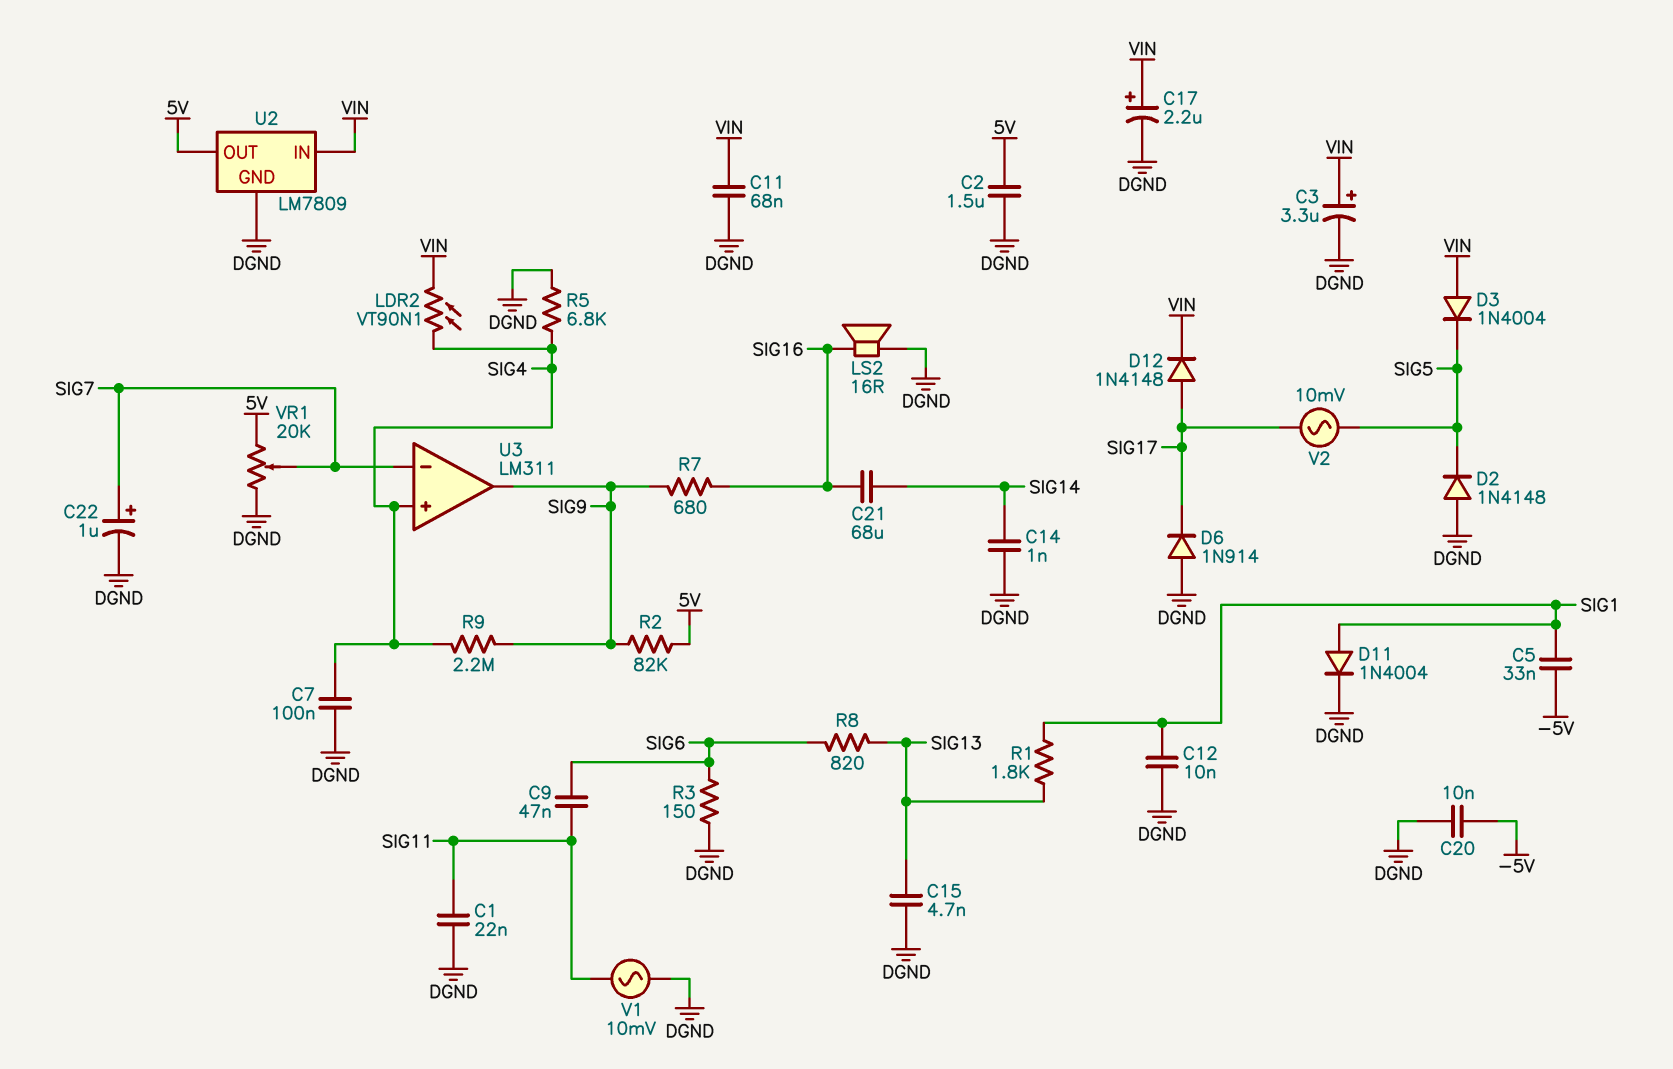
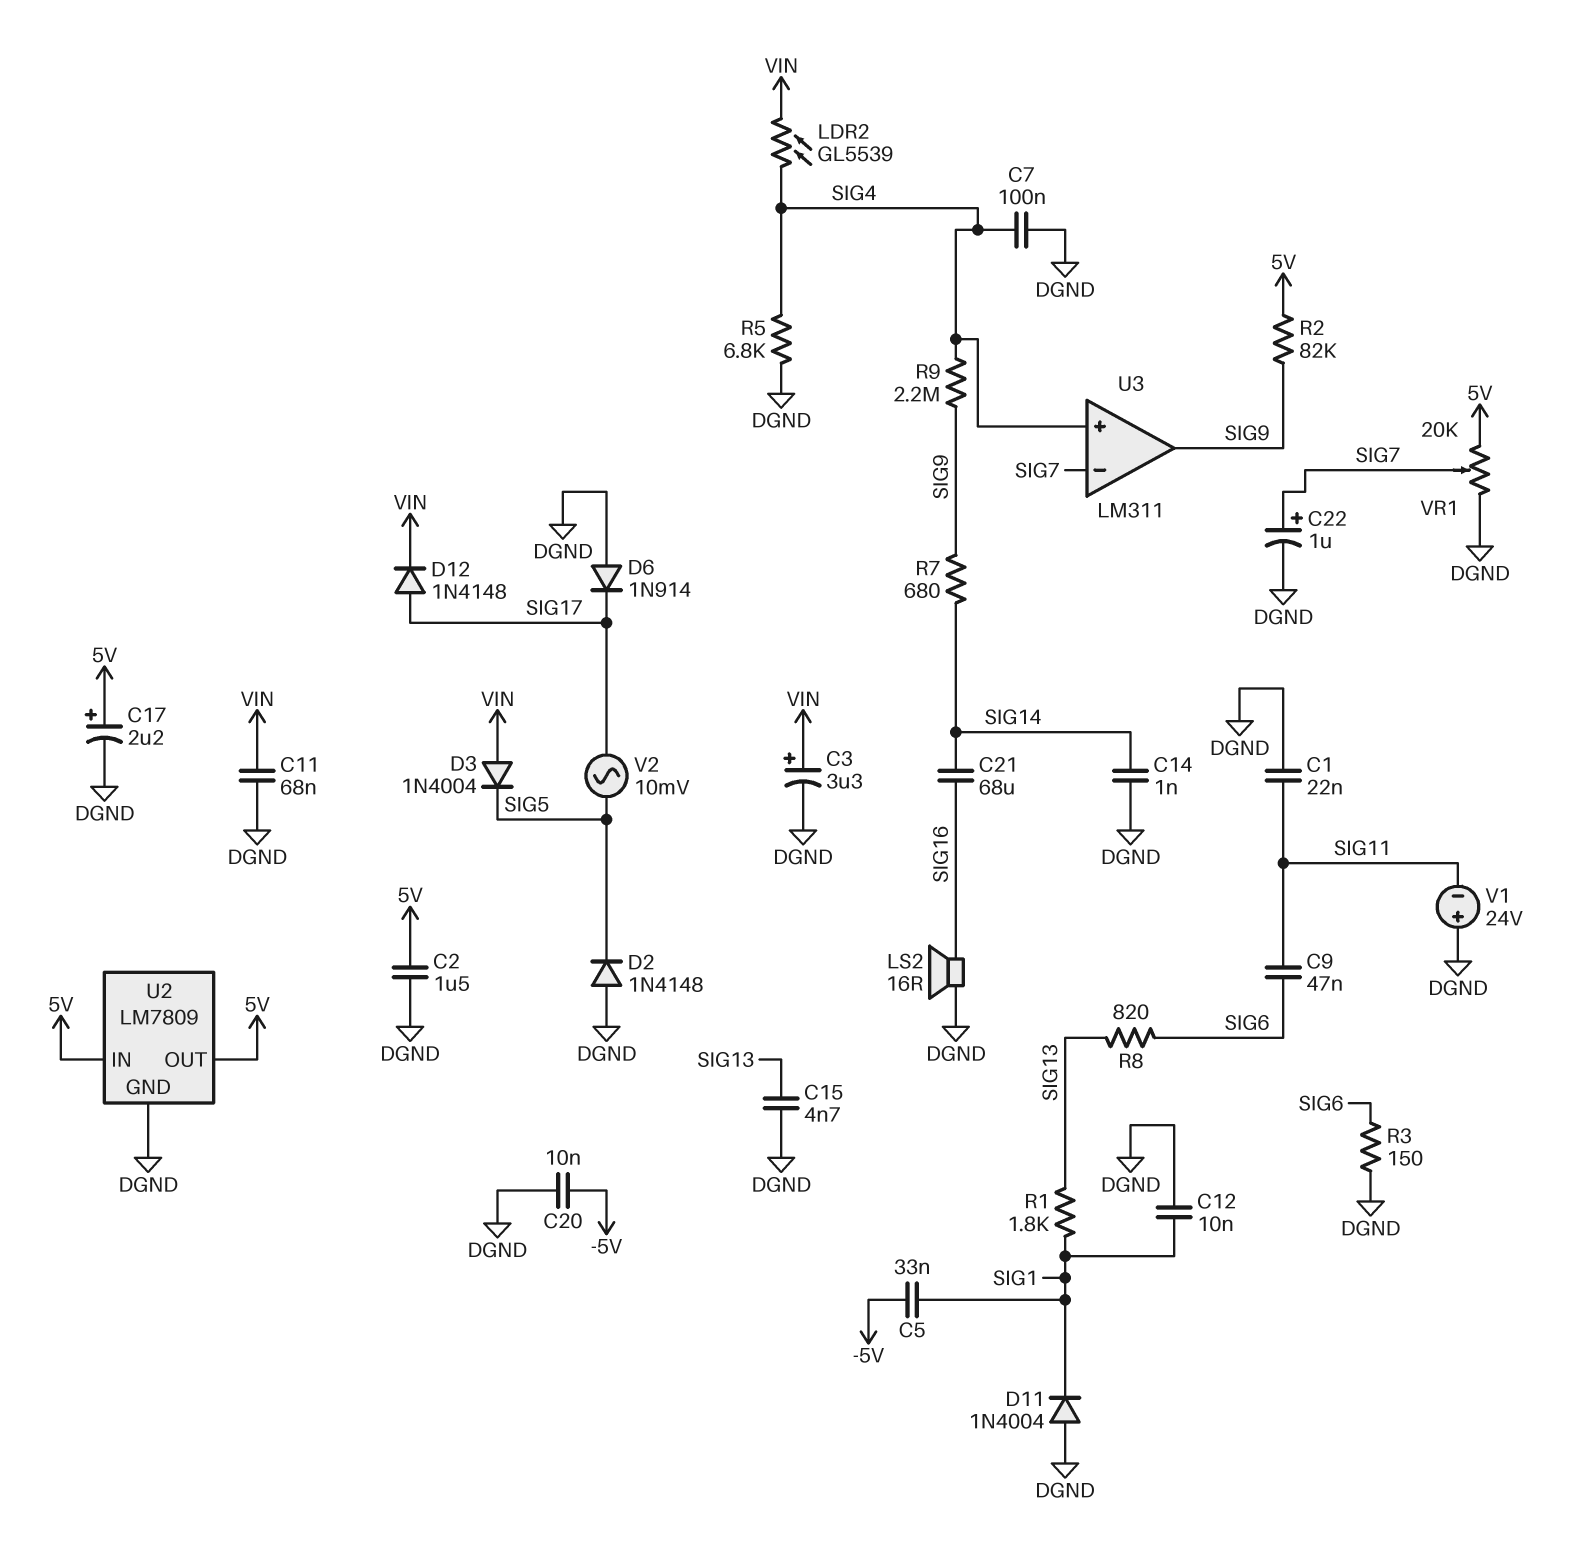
C17: 2.2uF (plus VIN, minus DGND) -> 2.2uF (plus 5V, minus DGND)
D11: diode 1N4004 (A SIG1, K DGND) -> diode 1N4004 (A DGND, K SIG1)
LDR2: VT90N1 (SIG4, VIN) -> GL5539 (SIG4, VIN)
R7: 680 (SIG9, SIG16) -> 680 (SIG9, SIG14)
U2 pin IN: VIN -> 5V
V1: AC 10mV (DGND, SIG11) -> 24V (plus DGND, minus SIG11)

